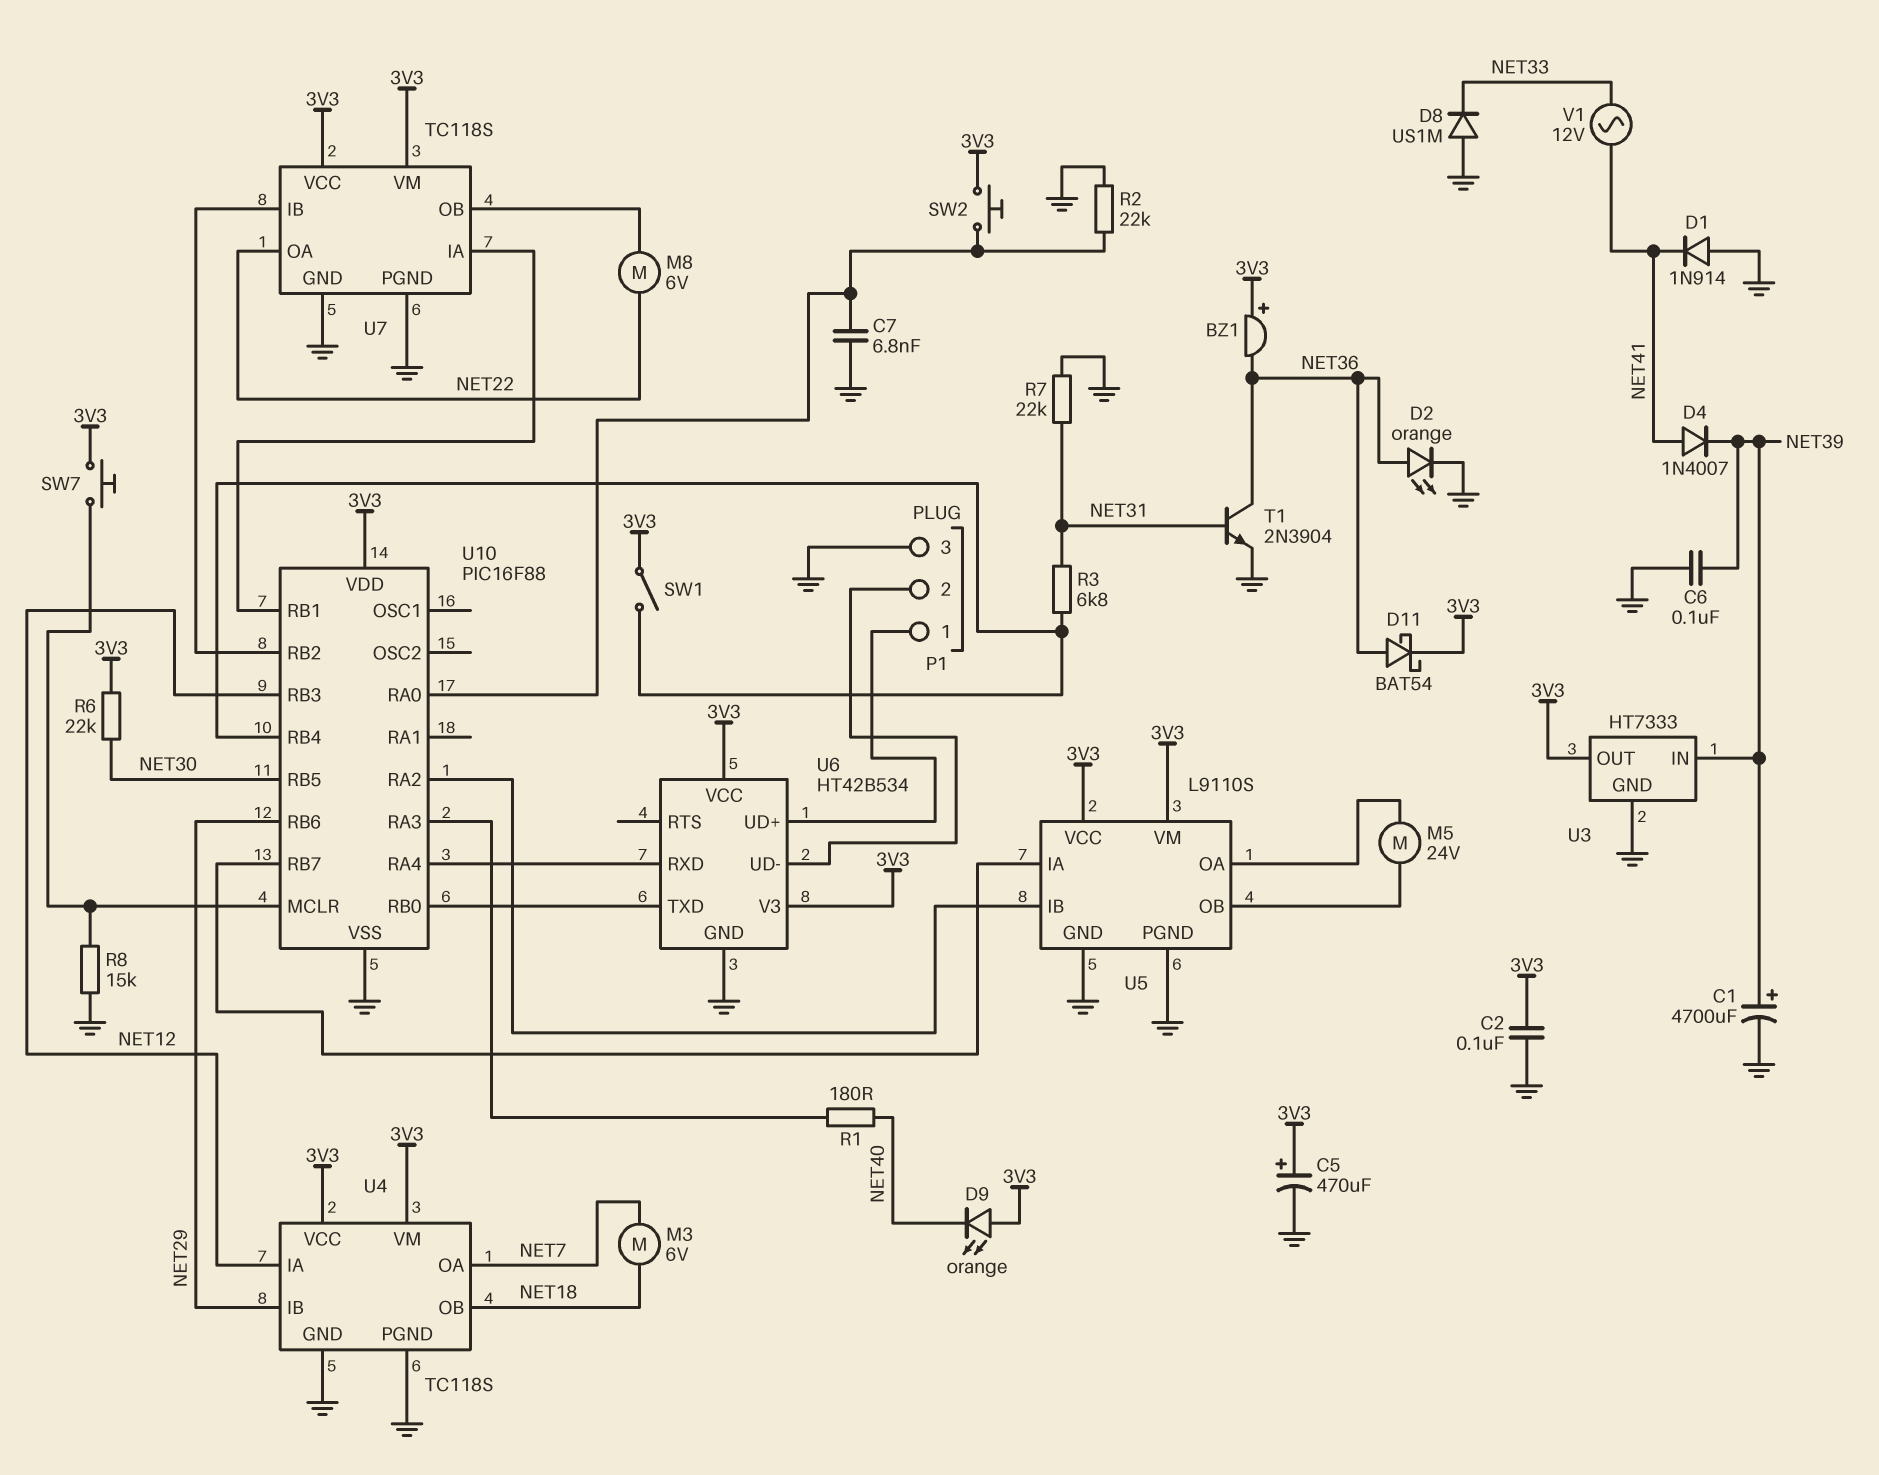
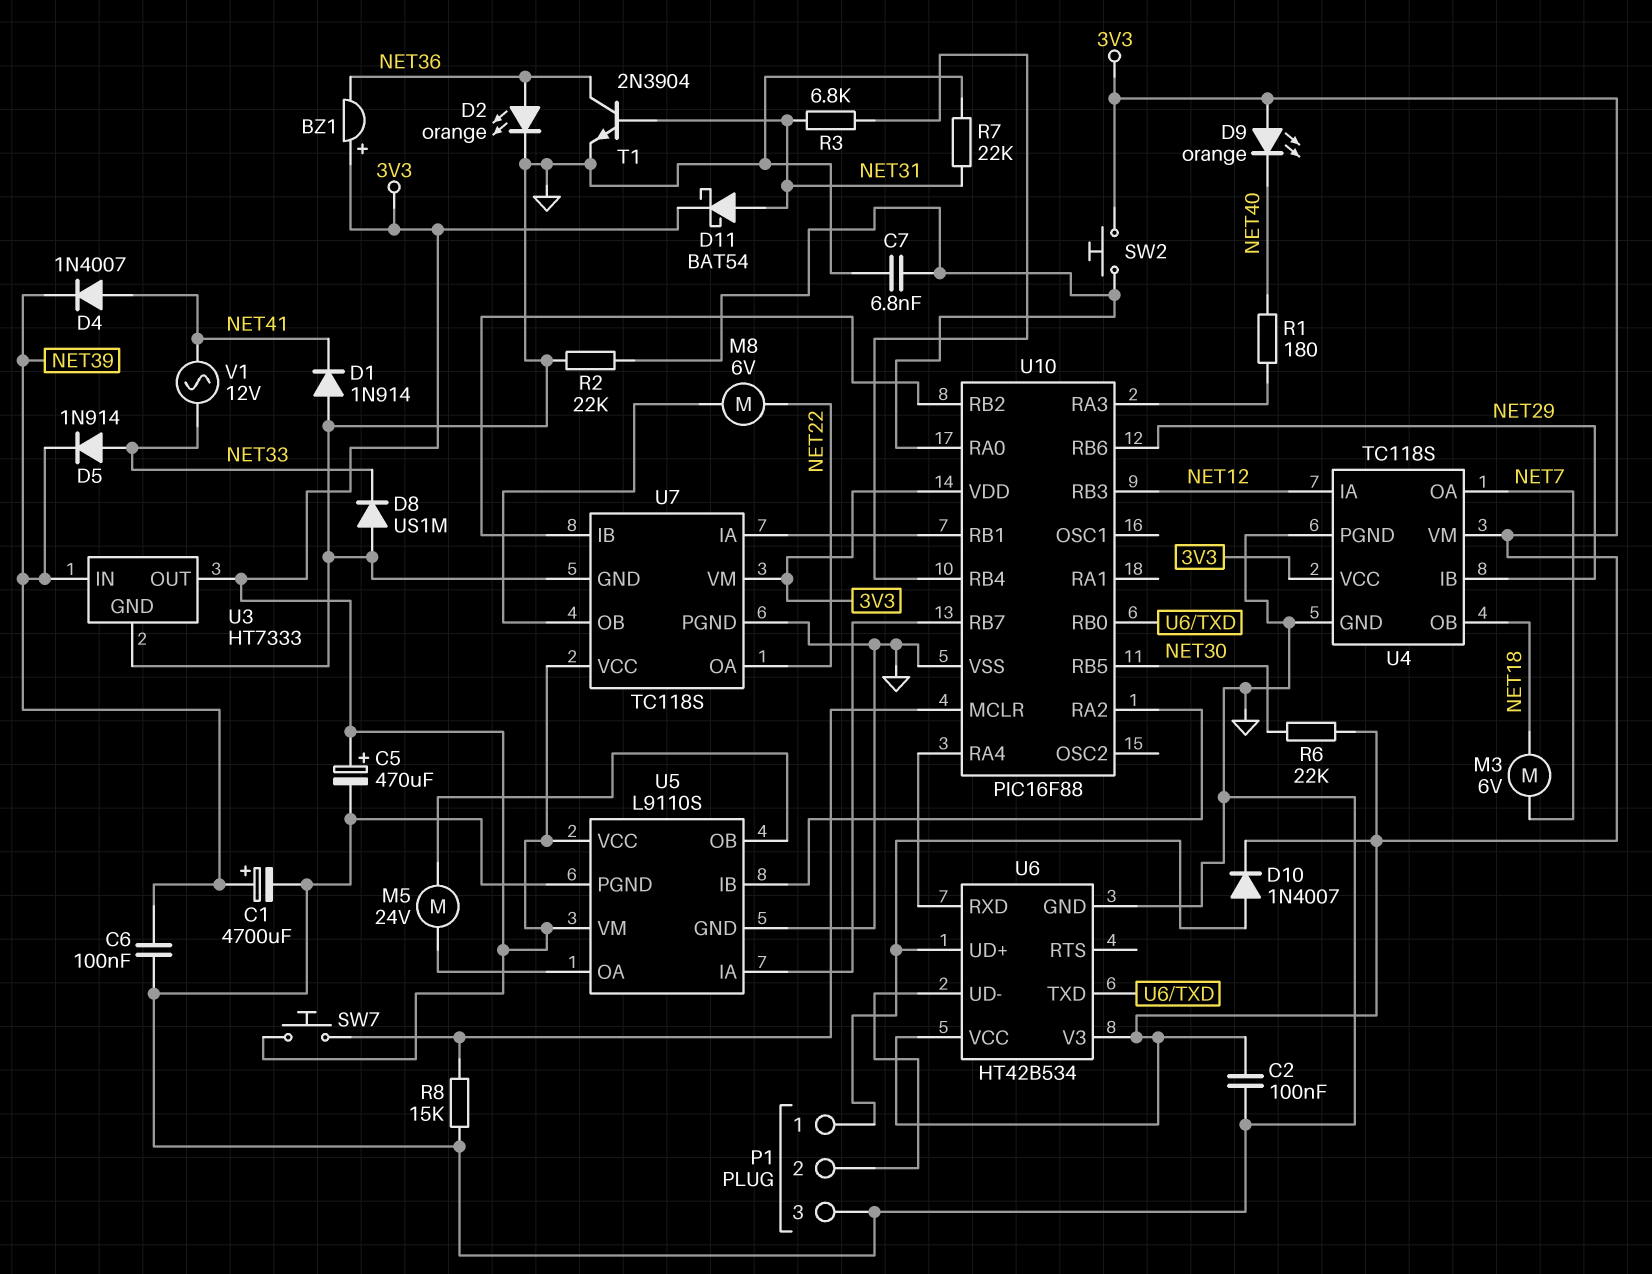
D5: none -> diode 1N914 (A NET33, K NET39)
D10: none -> diode 1N4007 (A P1/1, K 3V3)
D11: schottky BAT54 (A NET36, K 3V3) -> schottky BAT54 (A NET31, K 3V3)
SW1: switch (3V3, U10/RB4) -> none

